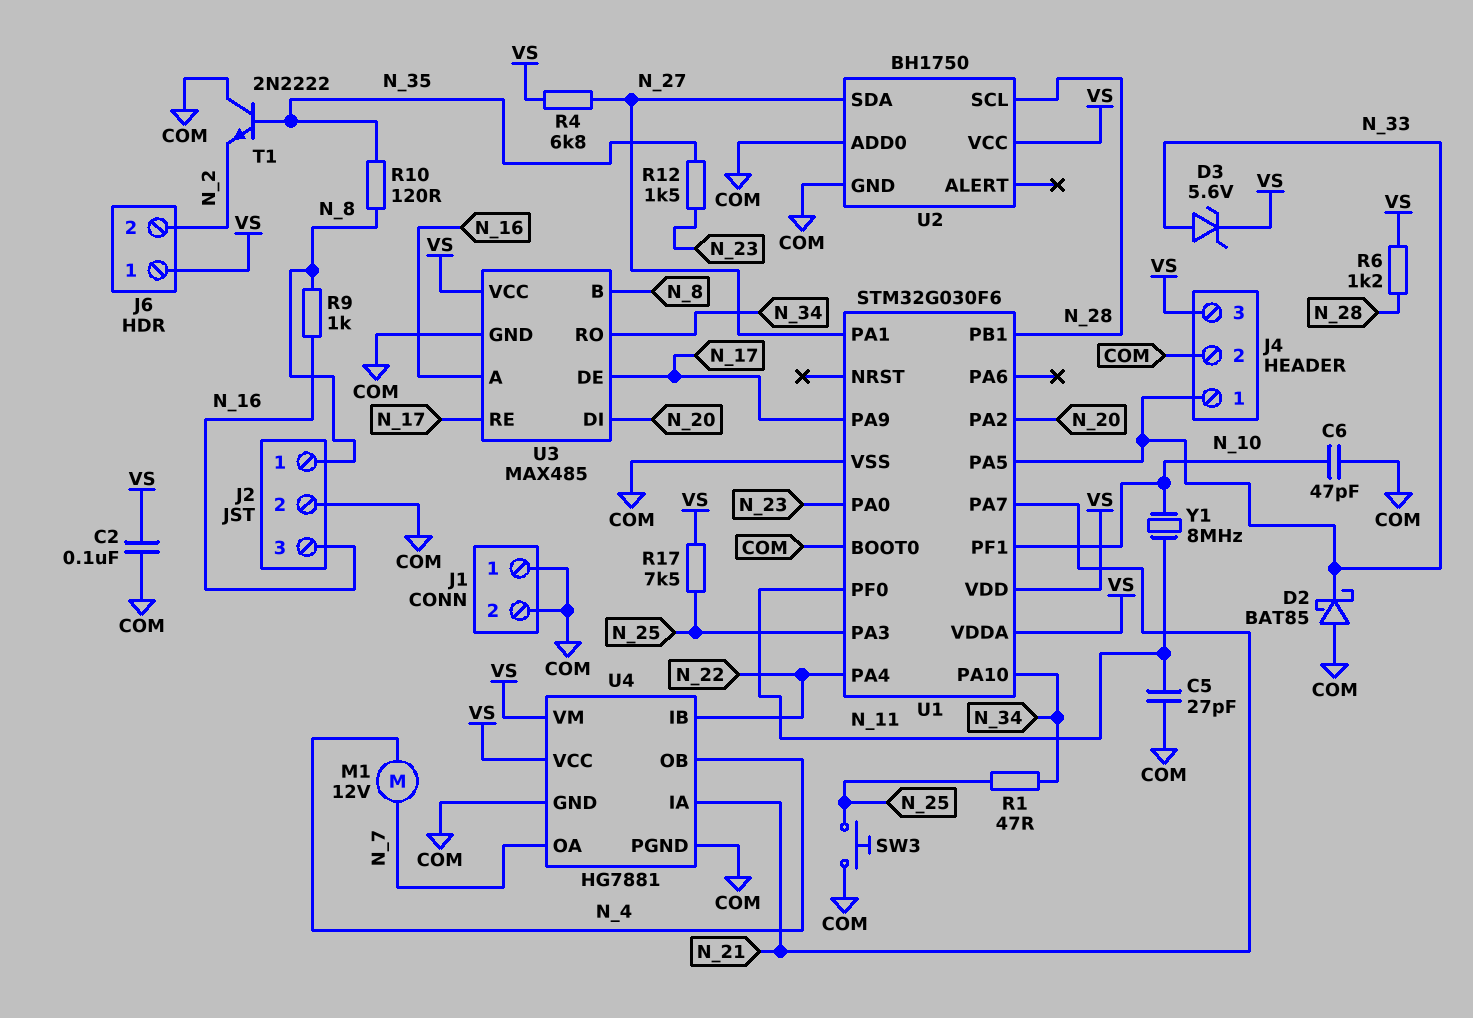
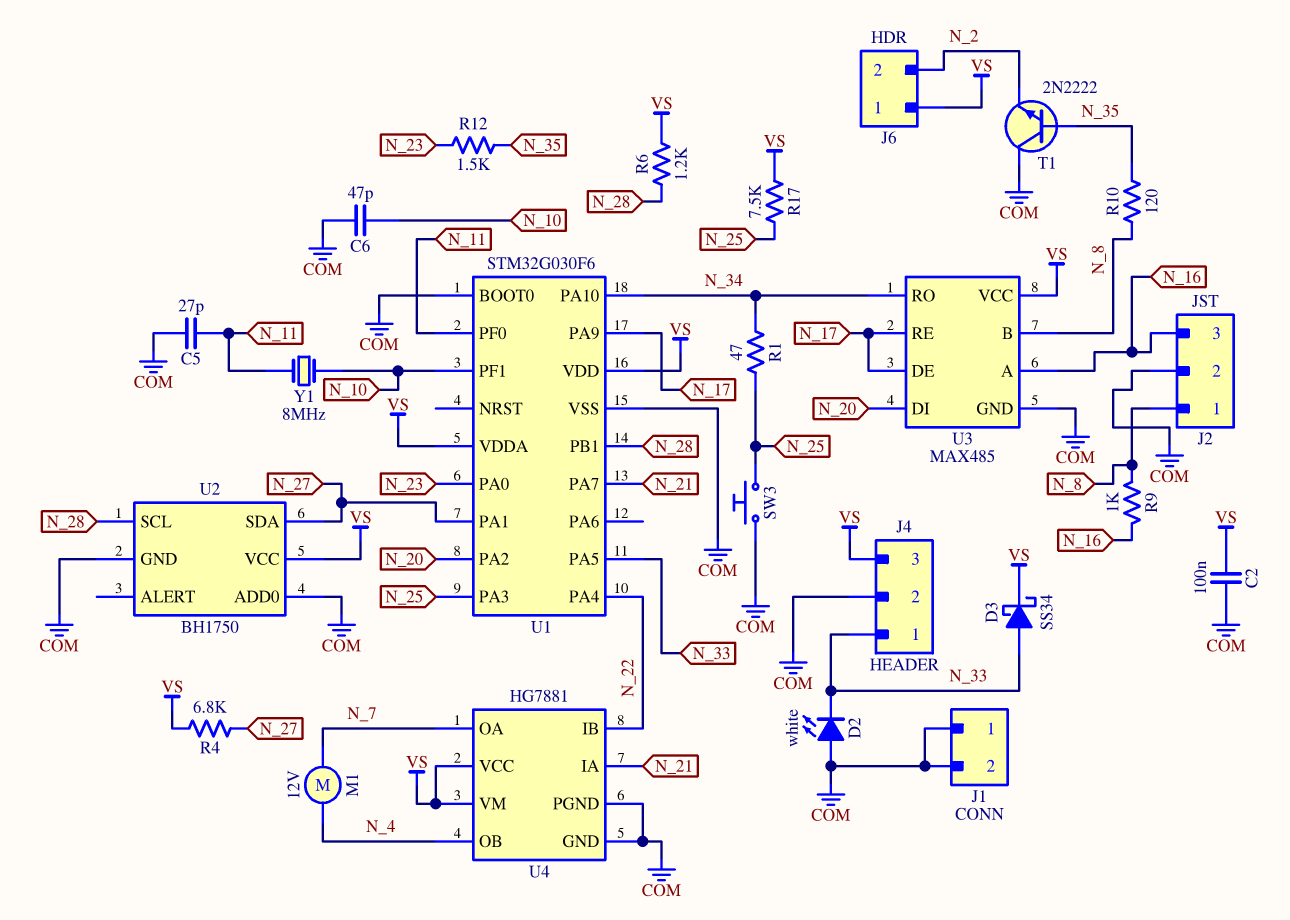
D2: schottky BAT85 (A COM, K N_33) -> LED white (A COM, K N_33)
D3: zener 5.6V (A N_33, K VS) -> schottky SS34 (A N_33, K VS)

